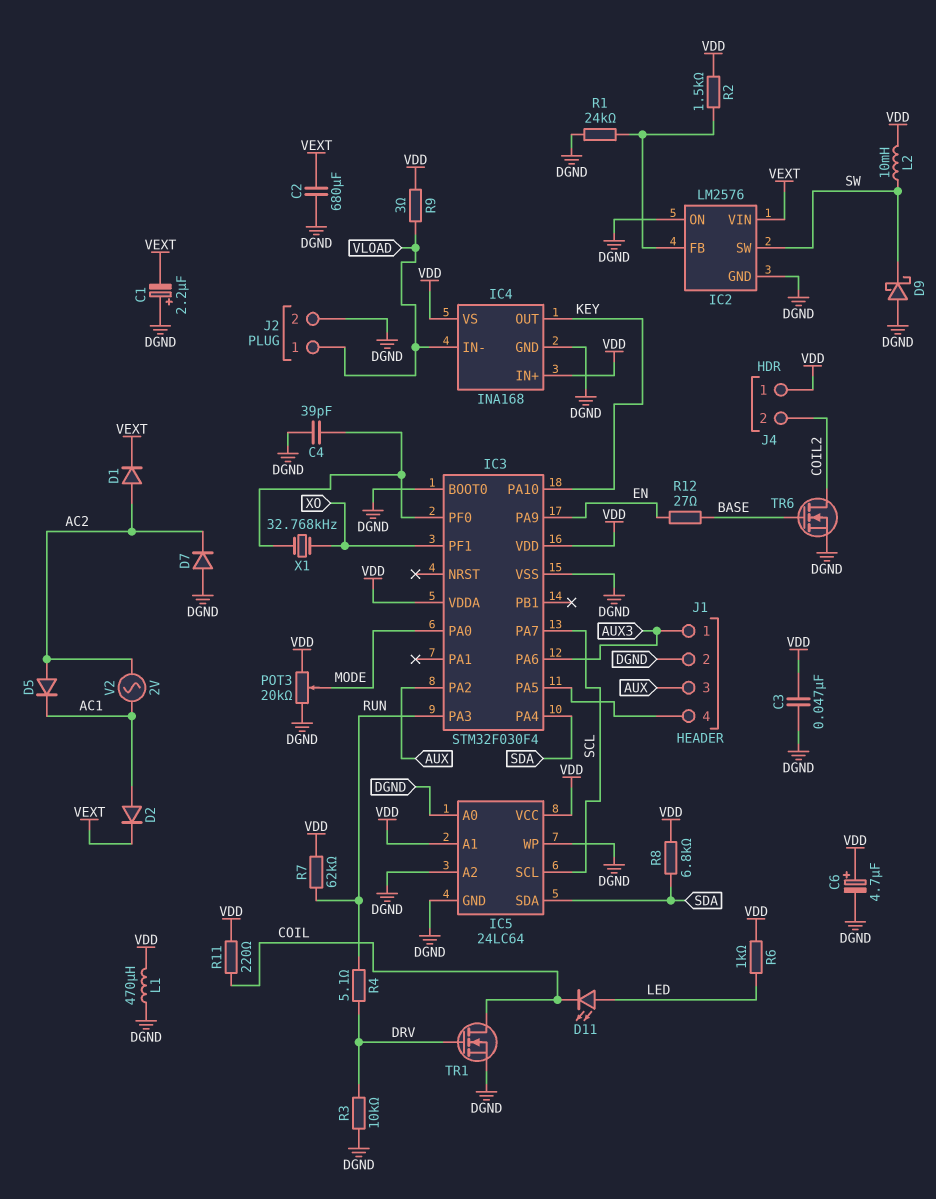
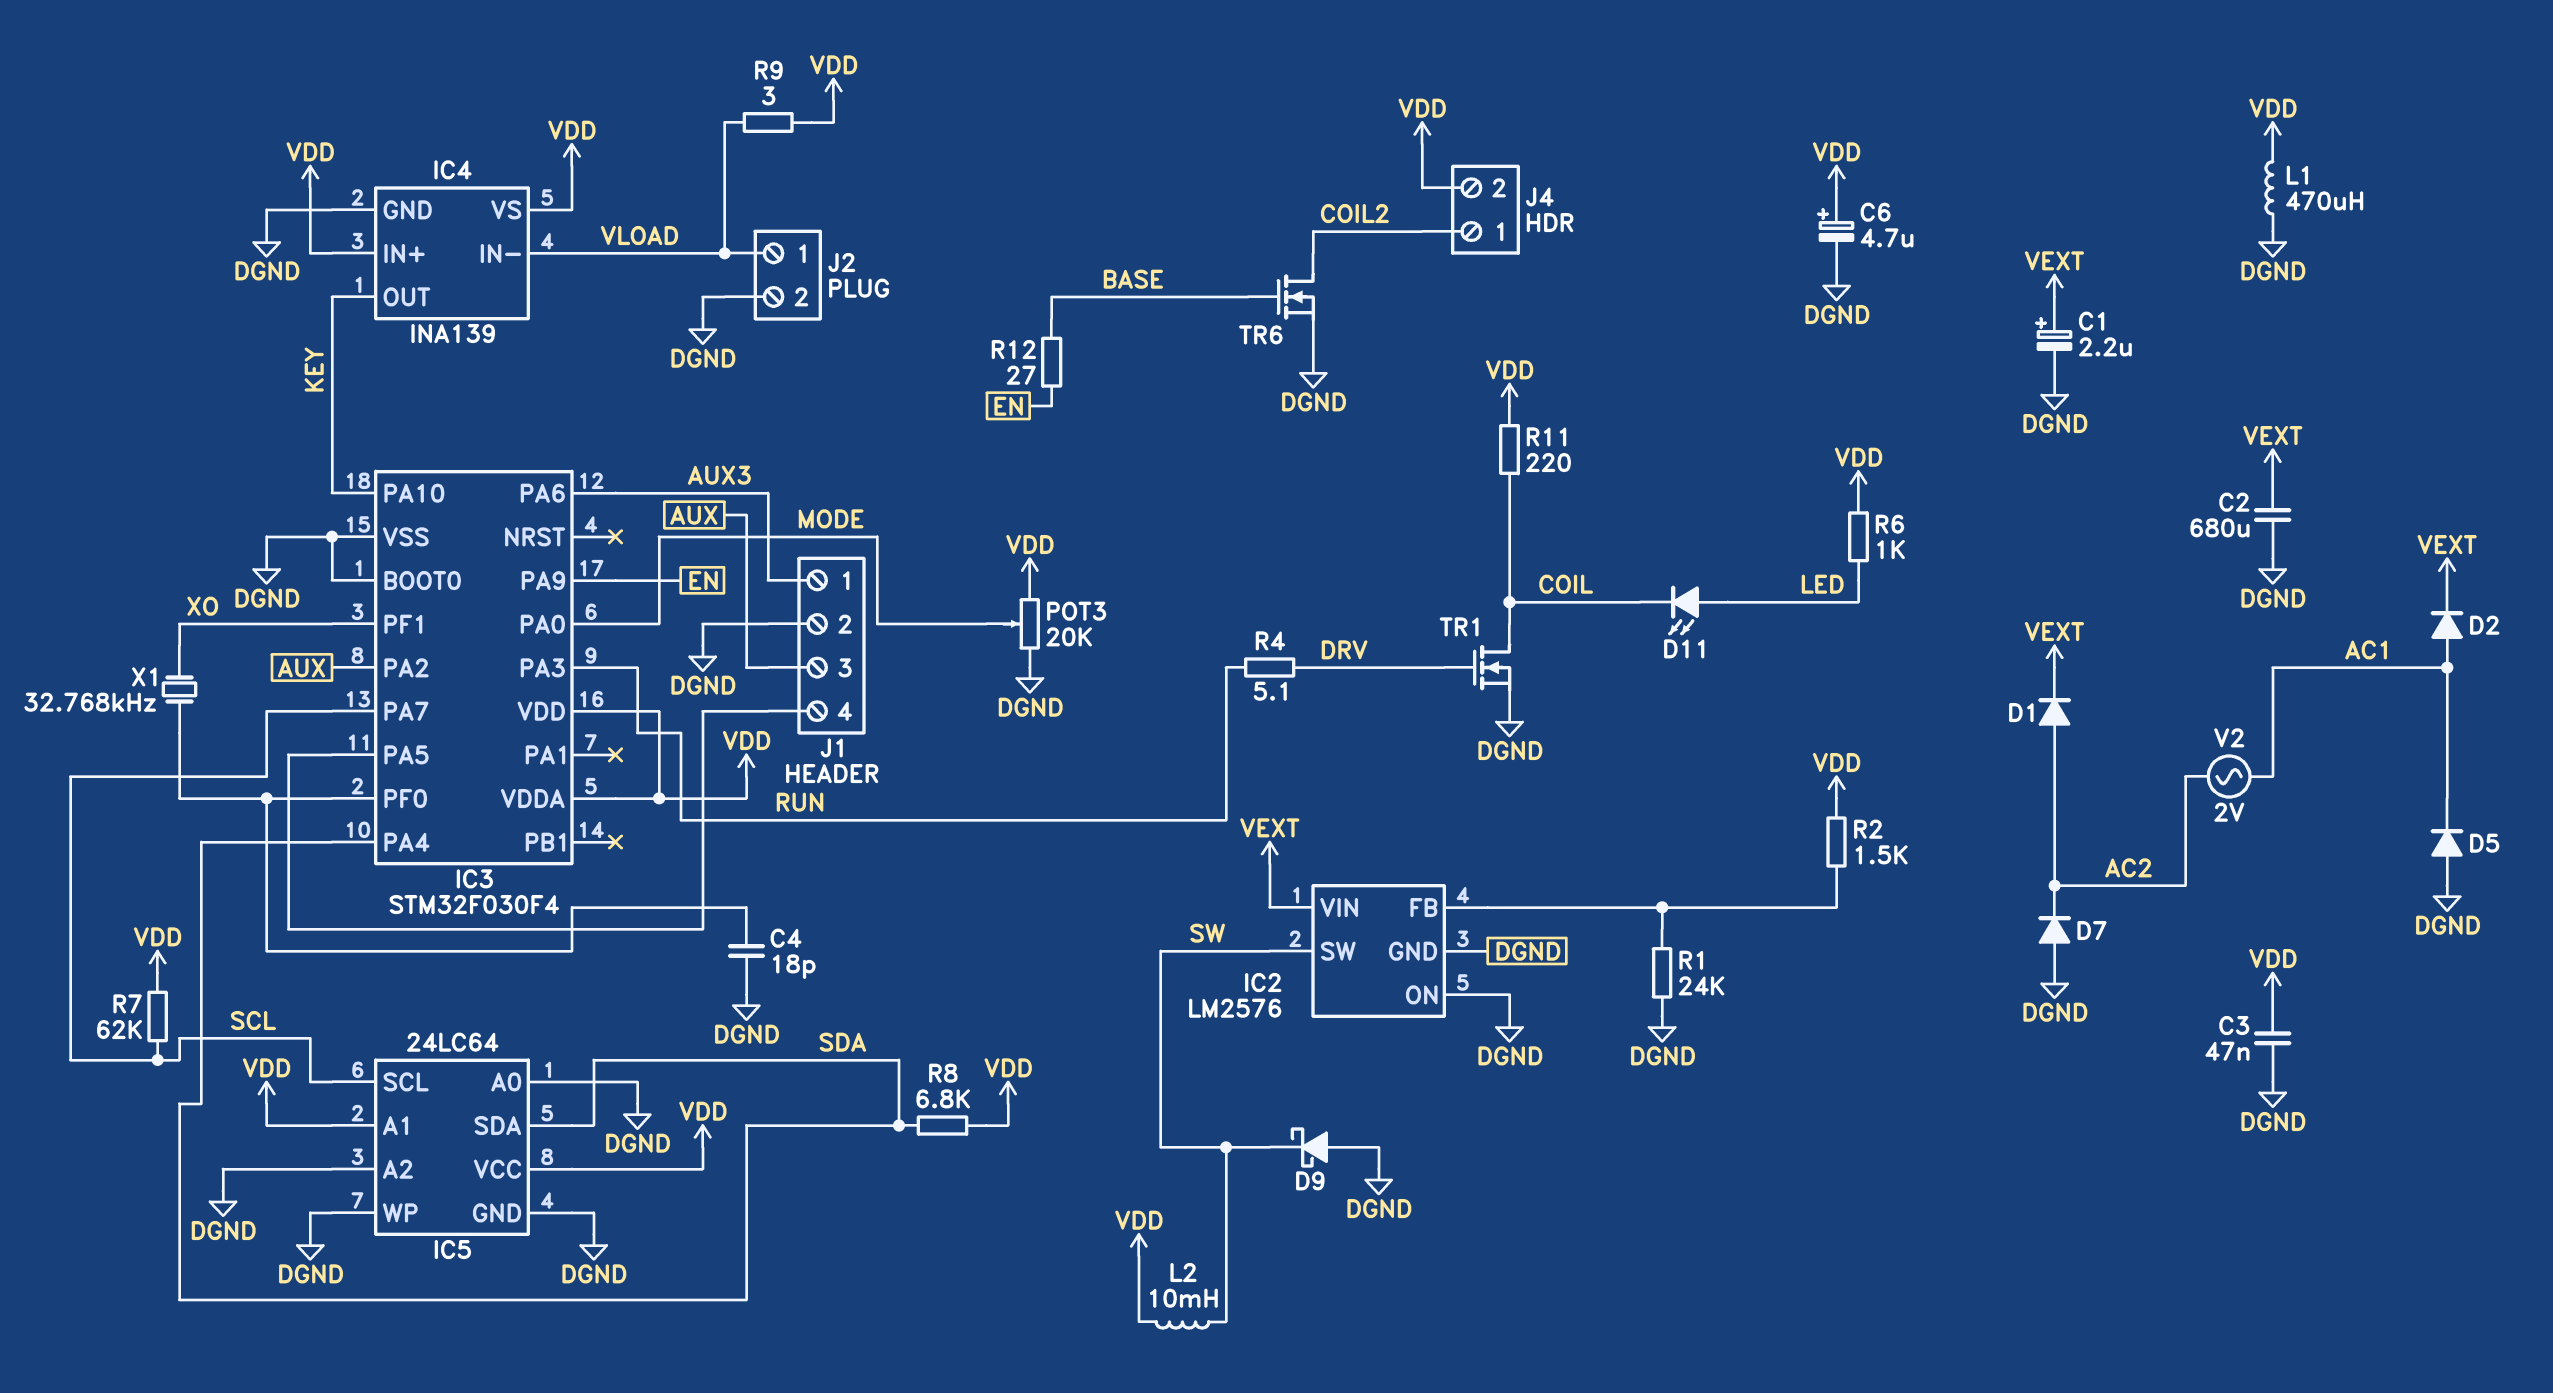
C1: 2.2uF (plus DGND, minus VEXT) -> 2.2uF (plus VEXT, minus DGND)
C4: 39pF (DGND, IC3/PF0) -> 18pF (DGND, IC3/PF0)
D5: diode (A AC2, K AC1) -> diode (A DGND, K AC1)
IC4: INA168 -> INA139
J4 pin 1: VDD -> COIL2
J4 pin 2: COIL2 -> VDD
R3: 10k (DGND, DRV) -> none
R7: 62k (RUN, VDD) -> 62k (SCL, VDD)

